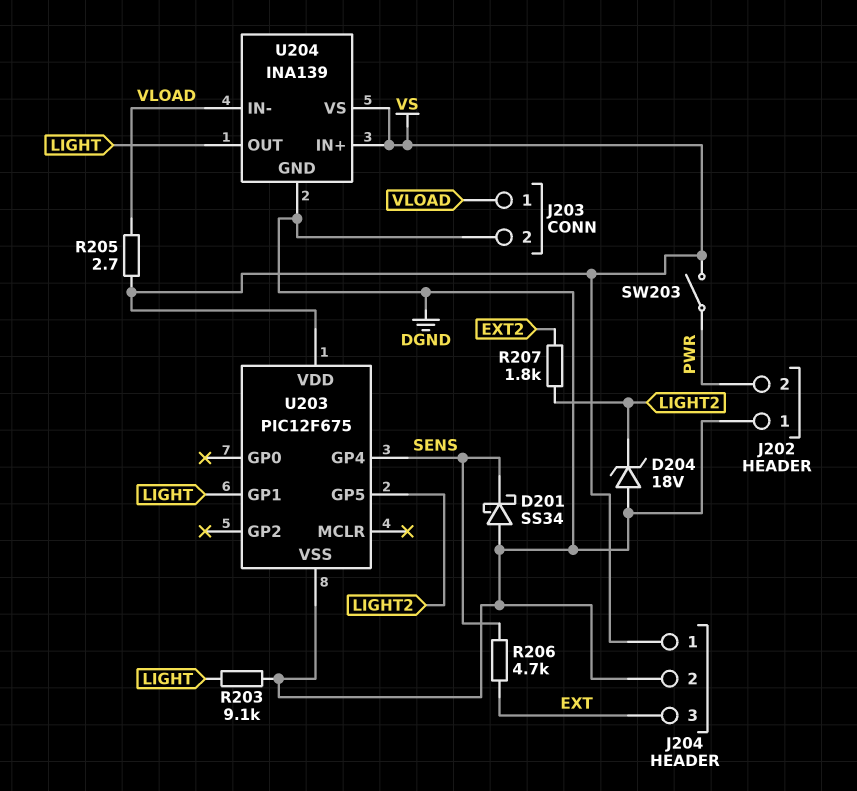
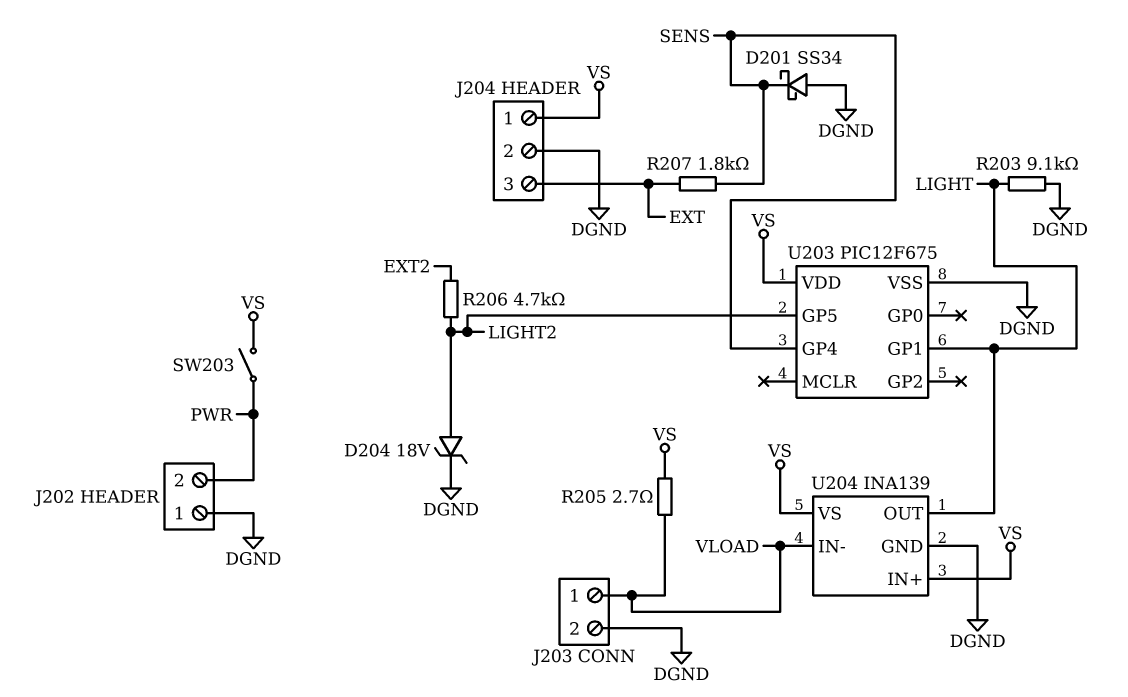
D204: zener 18V (A DGND, K LIGHT2) -> zener 18V (A LIGHT2, K DGND)
R206: 4.7k (EXT, SENS) -> 4.7k (EXT2, LIGHT2)
R207: 1.8k (EXT2, LIGHT2) -> 1.8k (EXT, SENS)

